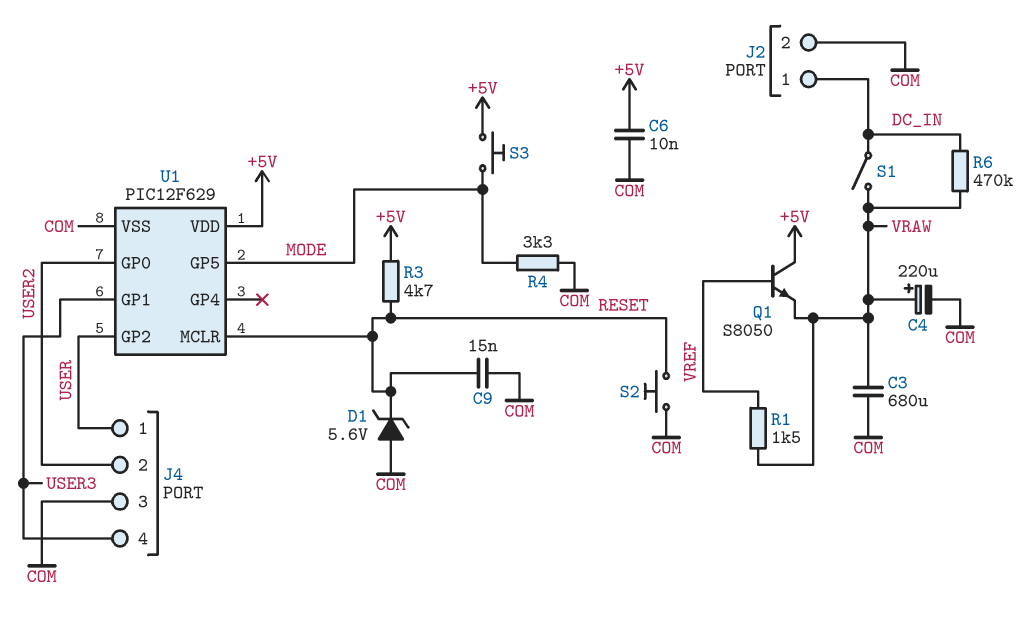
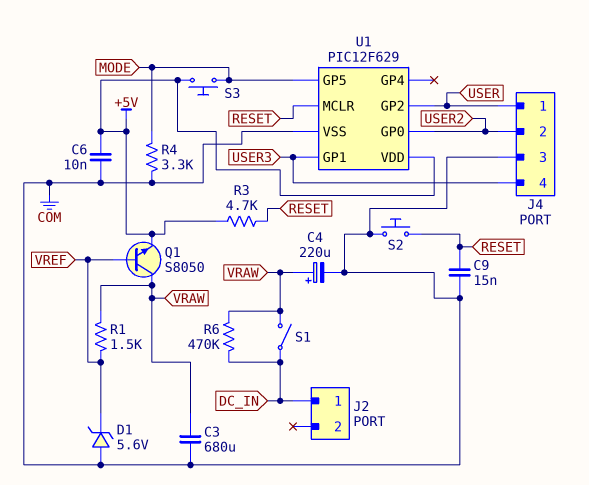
D1: zener 5.6V (A COM, K RESET) -> zener 5.6V (A COM, K VREF)
J2 pin 2: COM -> none
Q1: NPN S8050 (B VREF, C +5V, E VRAW) -> NPN S8050 (B VREF, C VRAW, E +5V)

